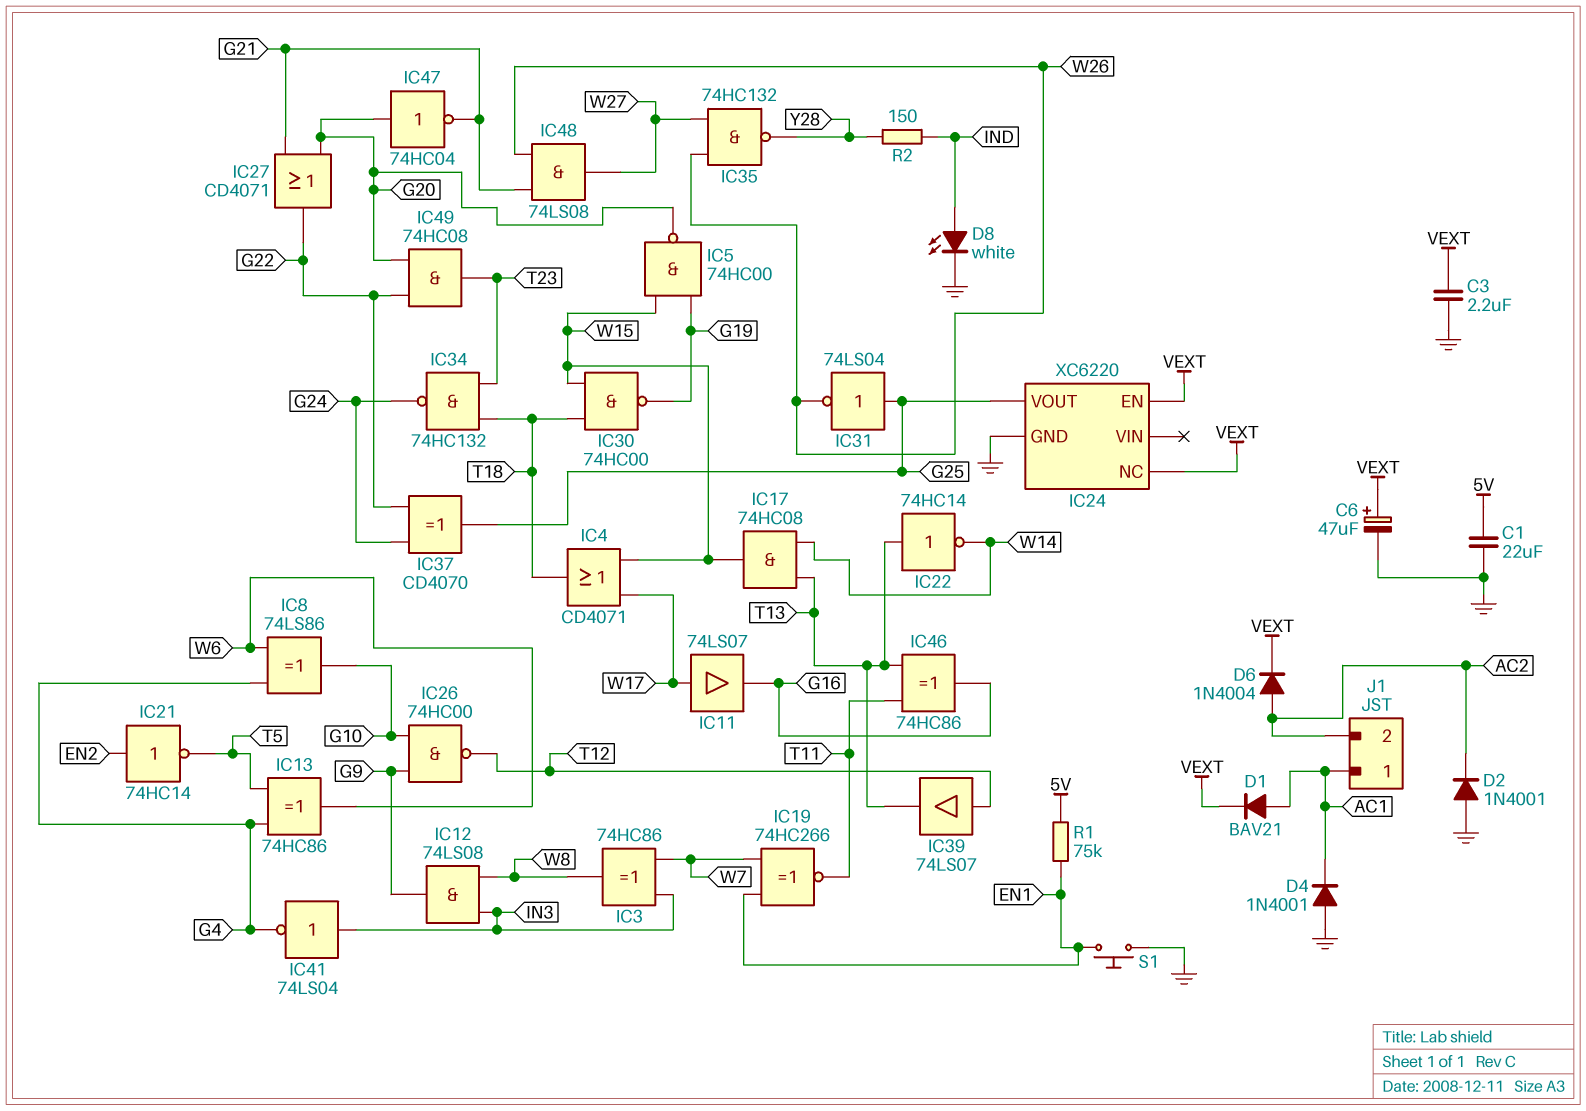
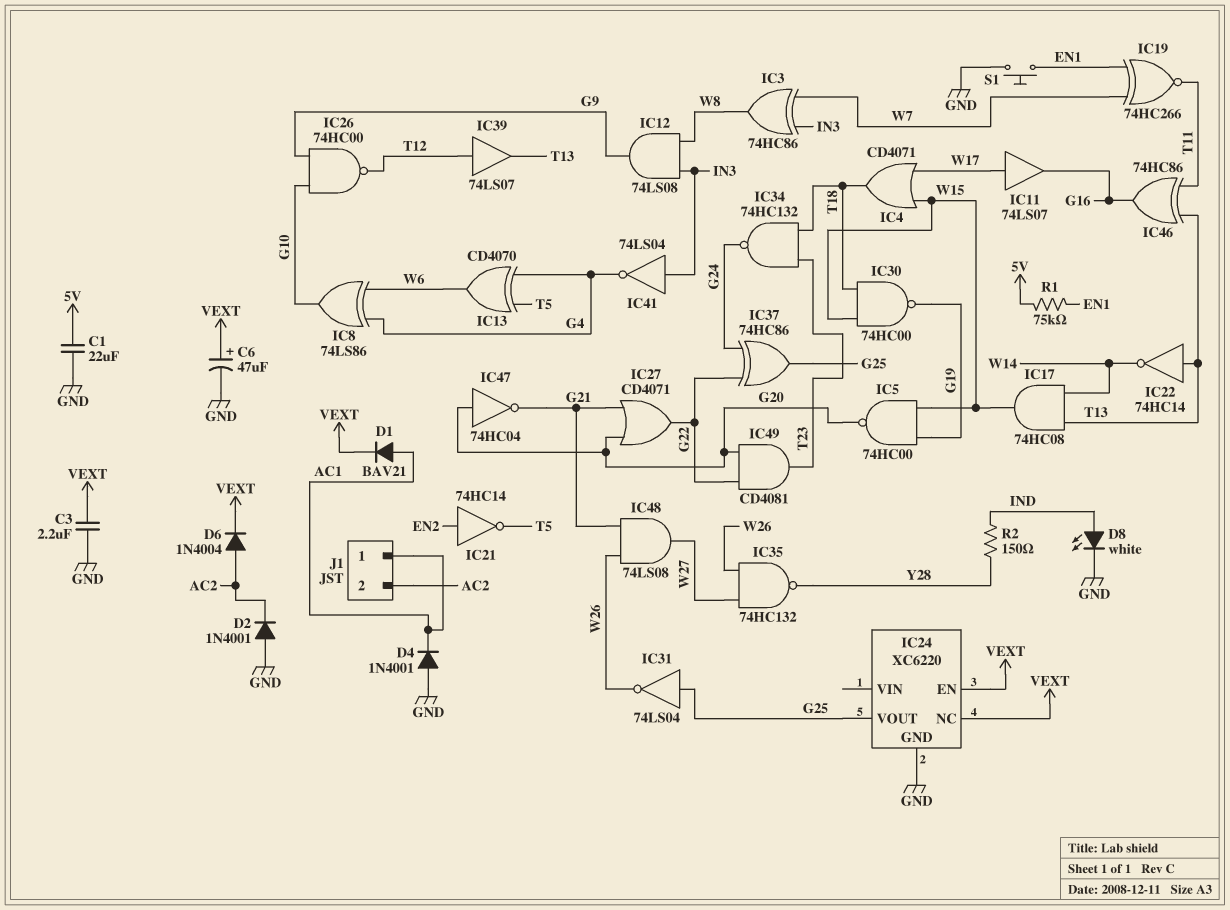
IC13: XOR 74HC86 (in G4, in T5, out W6) -> XOR CD4070 (in G4, in T5, out W6)
IC37: XOR CD4070 (in G22, in G24, out G25) -> XOR 74HC86 (in G22, in G24, out G25)
IC49: AND 74HC08 (in G20, in G22, out T23) -> AND CD4081 (in G20, in G22, out T23)

